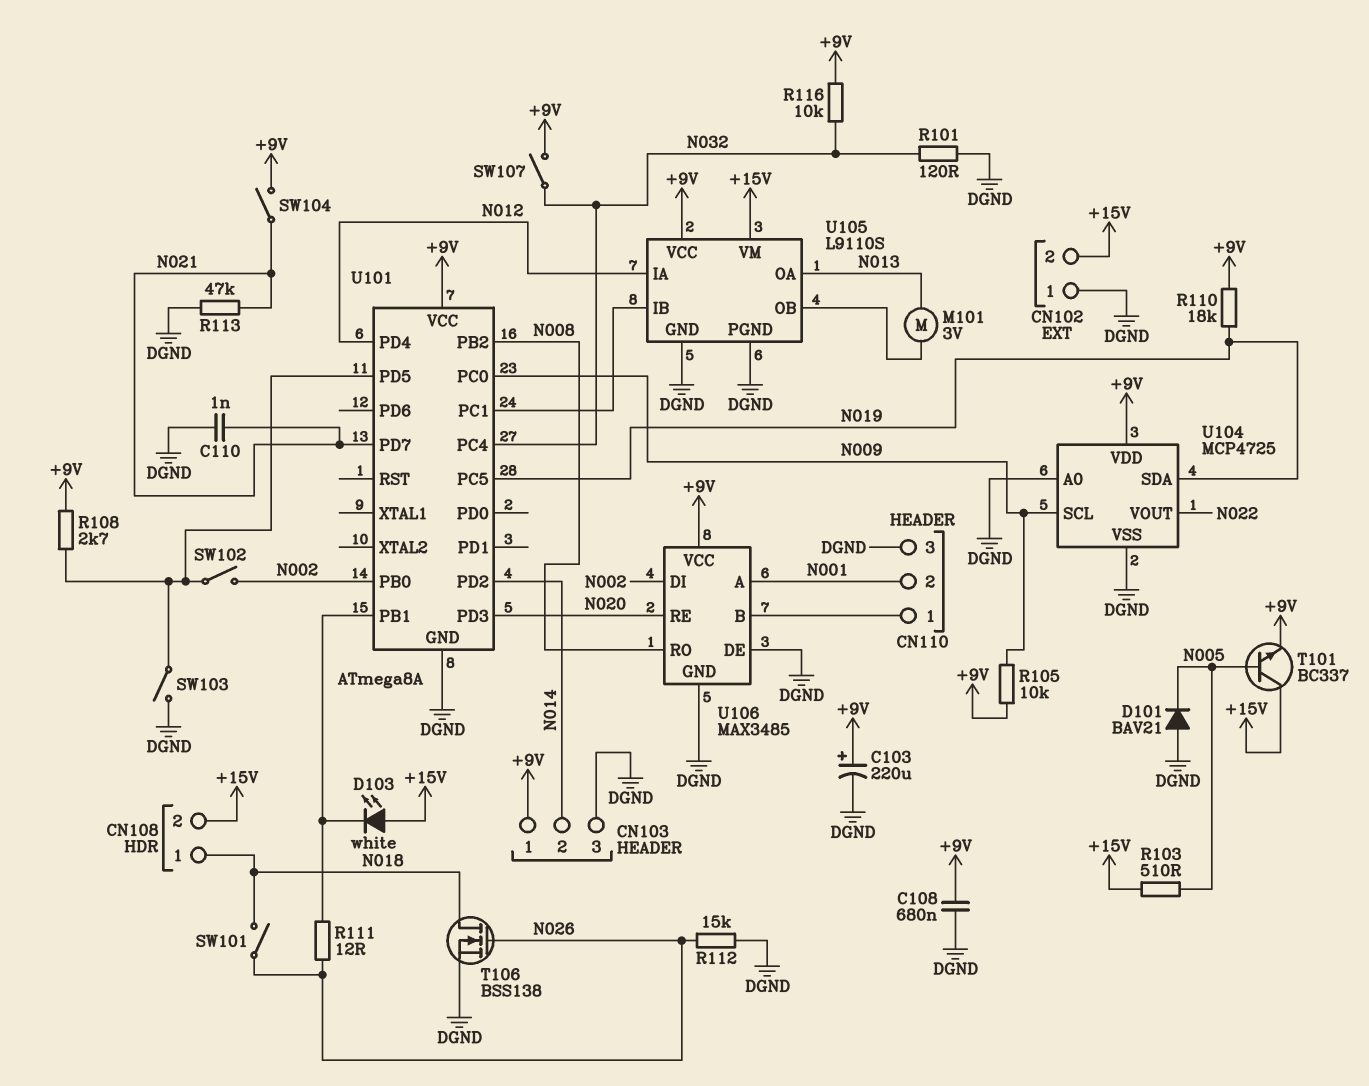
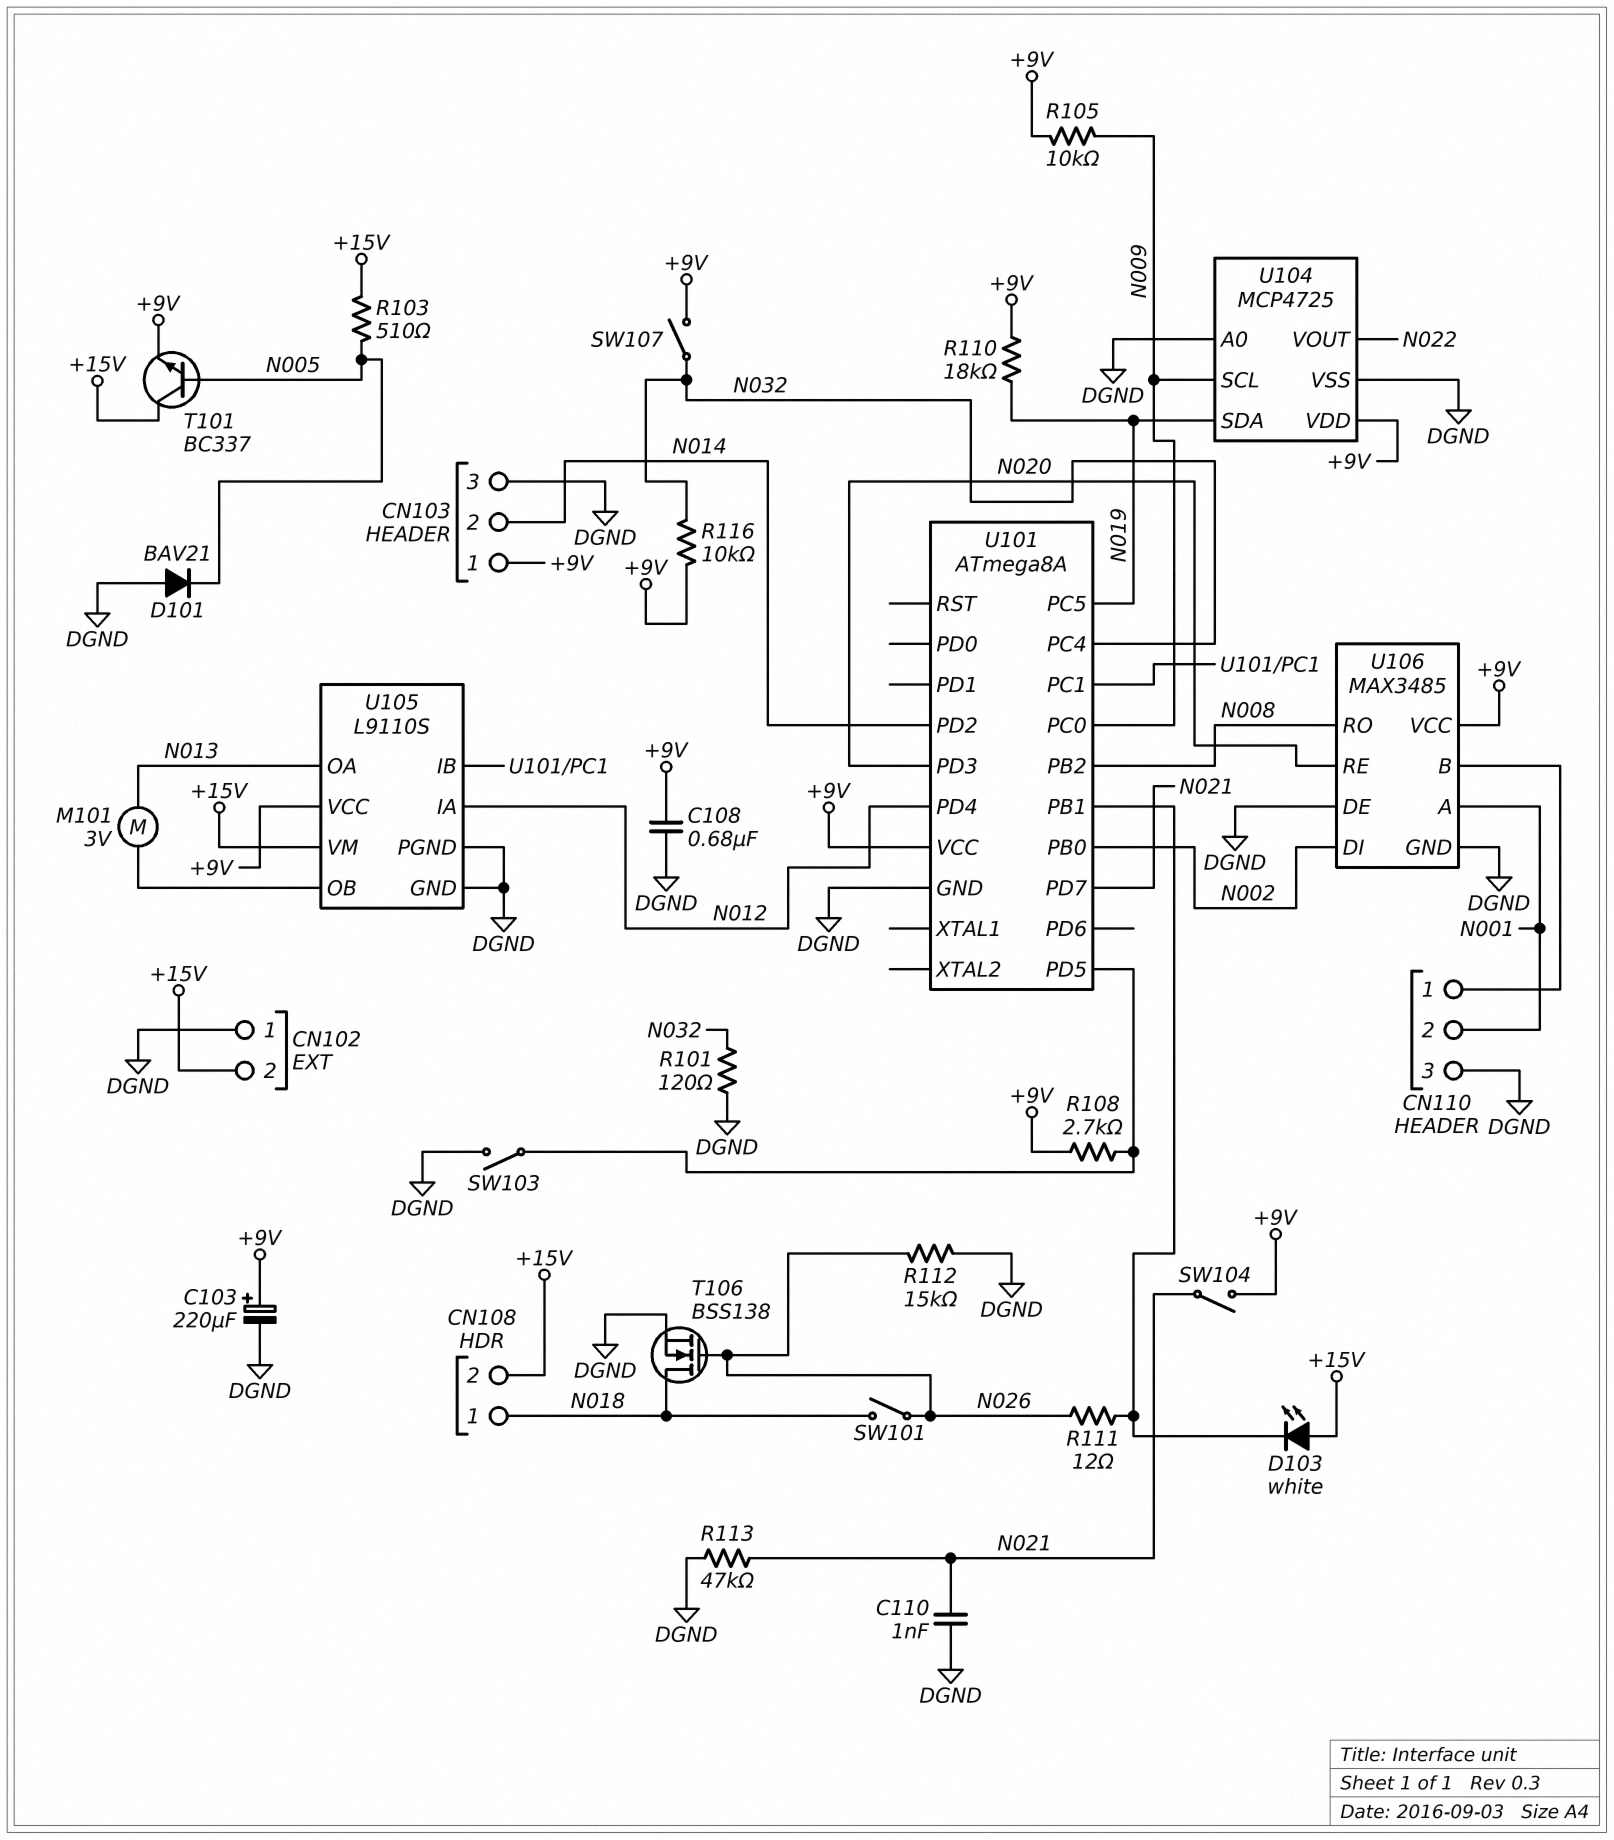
SW102: switch (N002, U101/PD5) -> none

